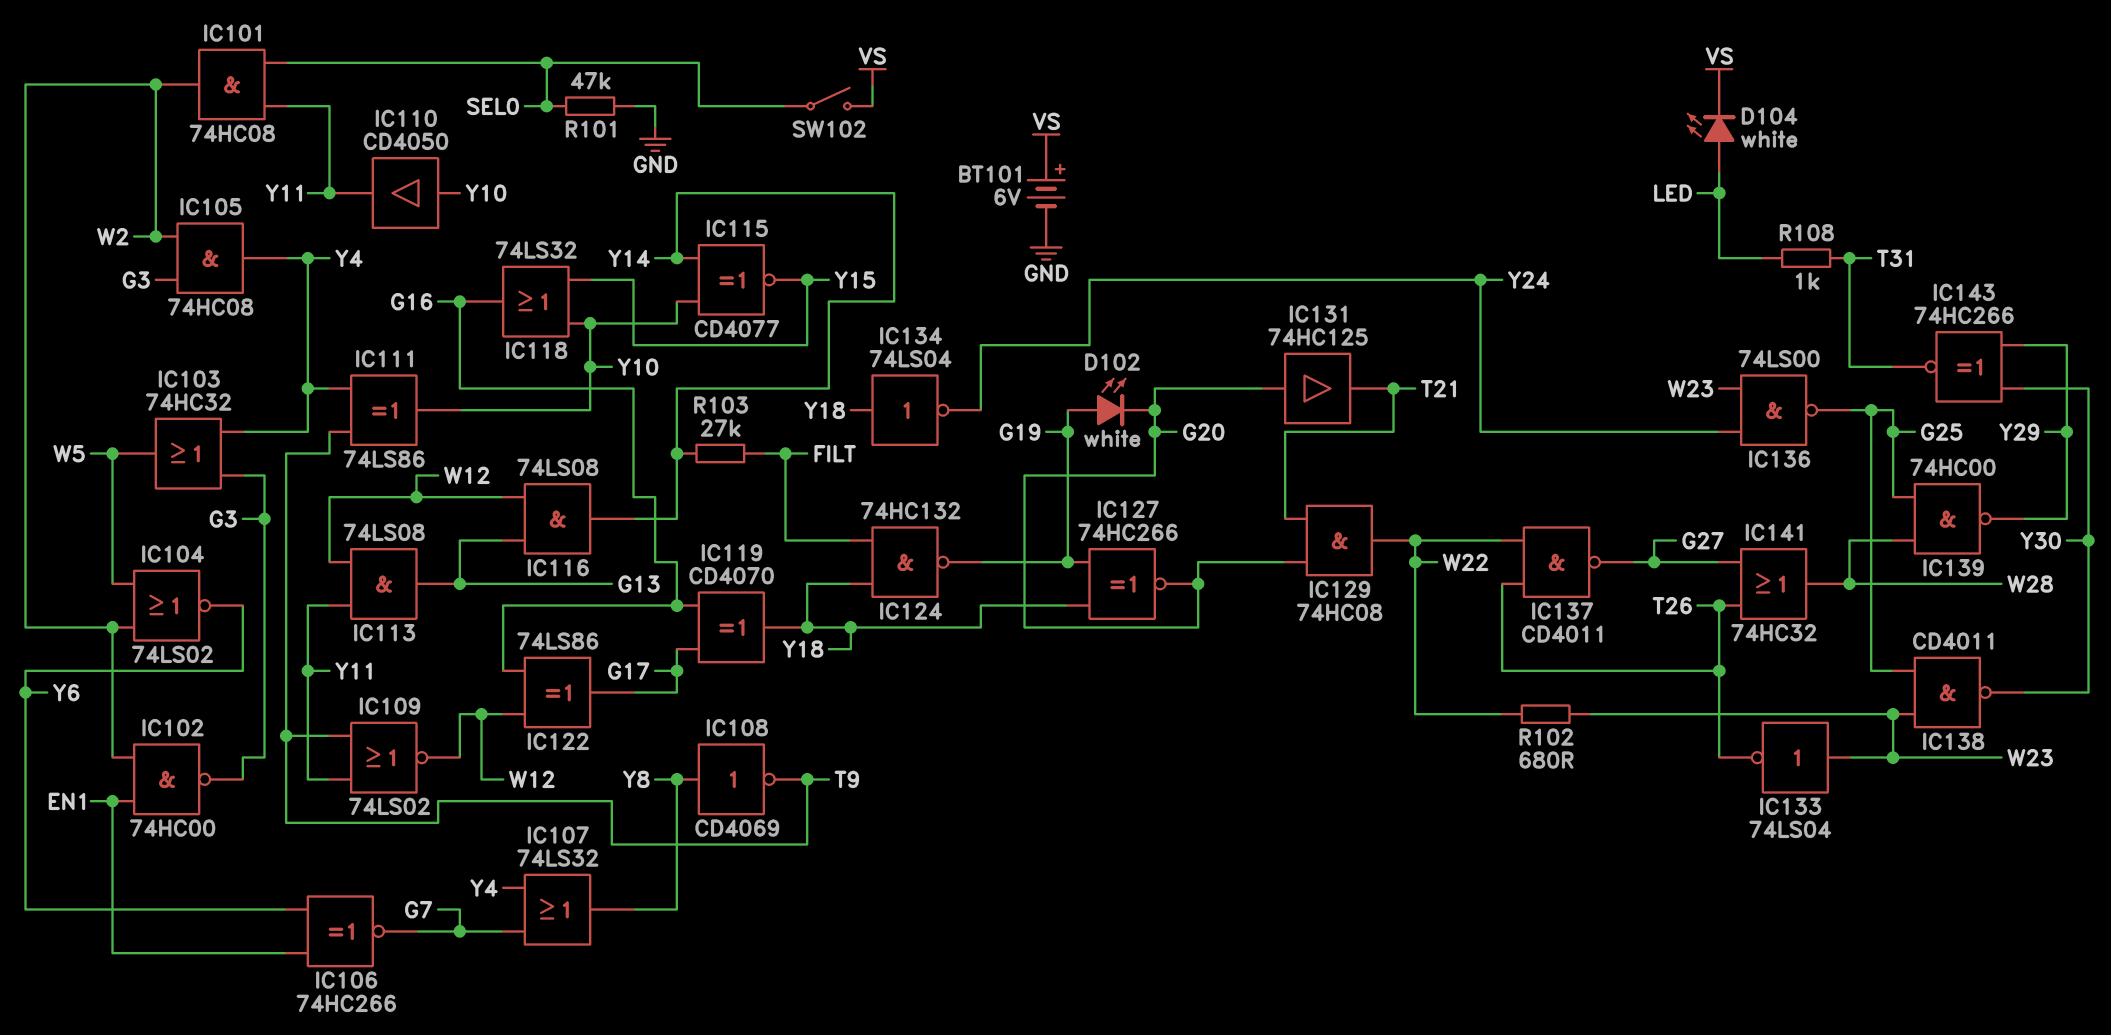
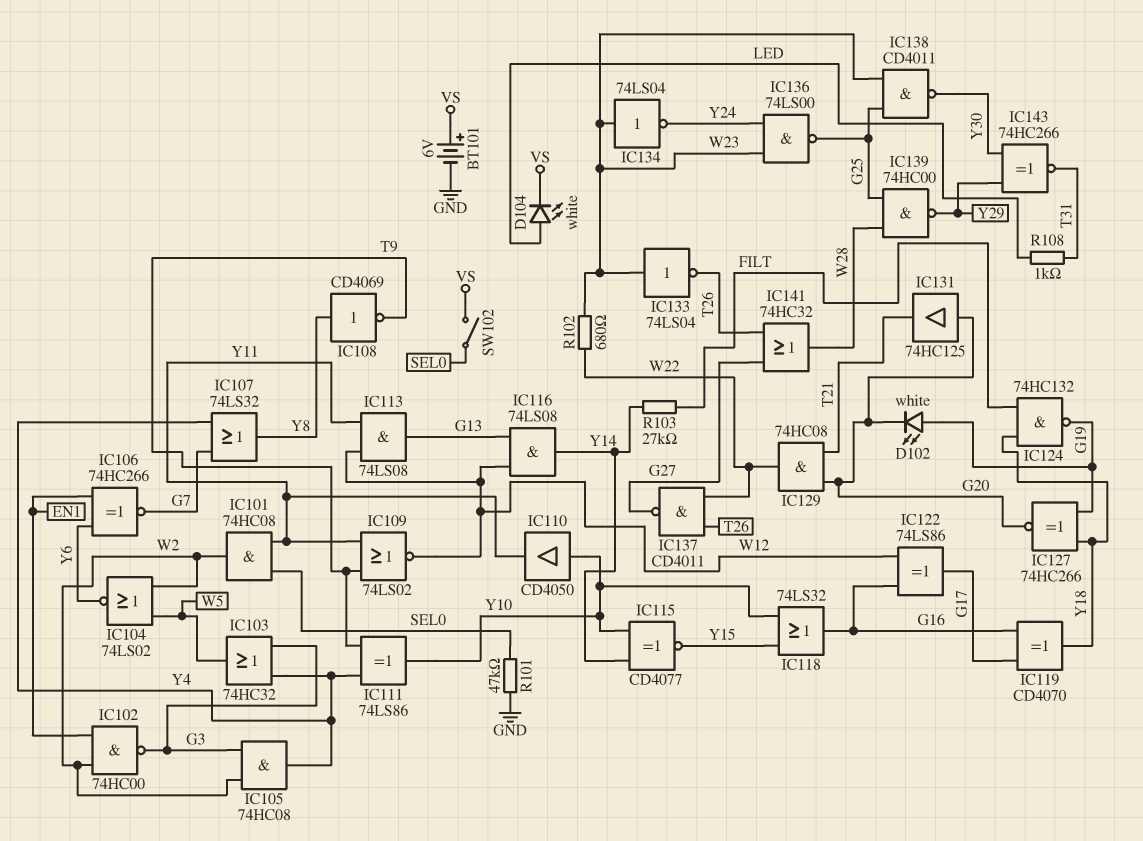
IC134: NOT 74LS04 (in Y18, out Y24) -> NOT 74LS04 (in W23, out Y24)

